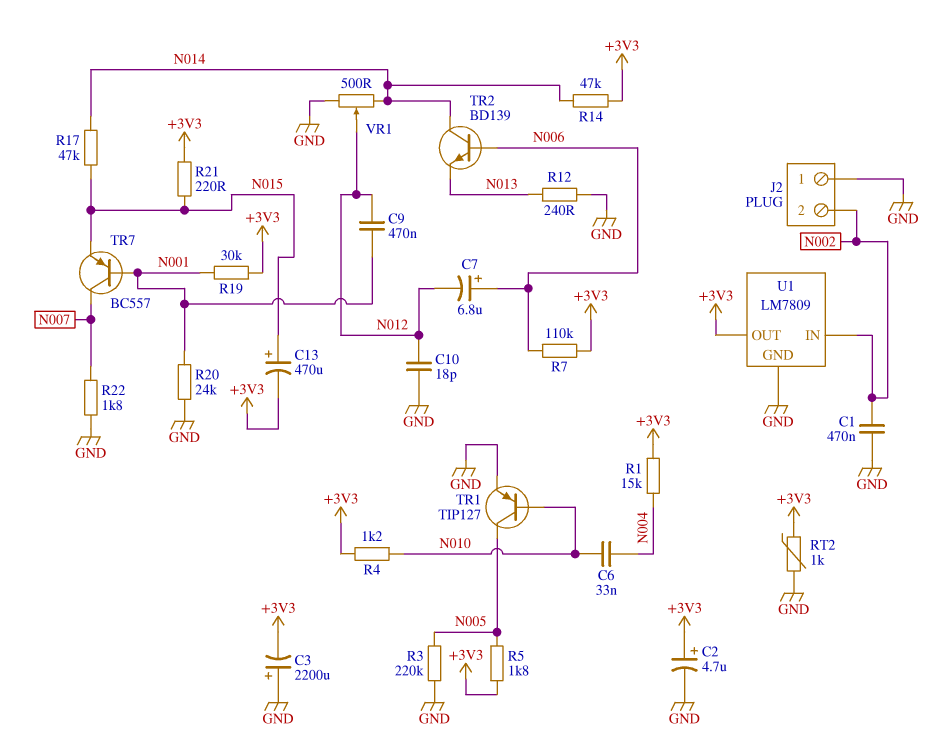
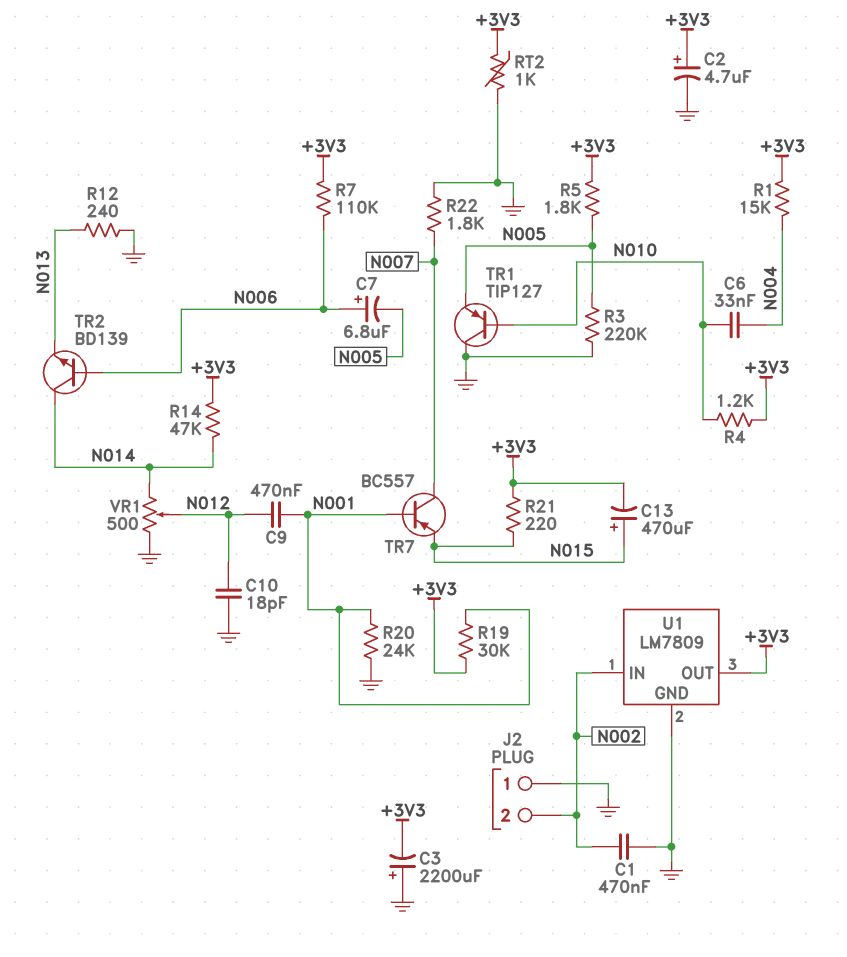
C7: 6.8uF (plus N006, minus N012) -> 6.8uF (plus N006, minus N005)
R17: 47k (N014, N015) -> none
TR1: PNP TIP127 (B N010, C N005, E GND) -> PNP TIP127 (B N010, C GND, E N005)

